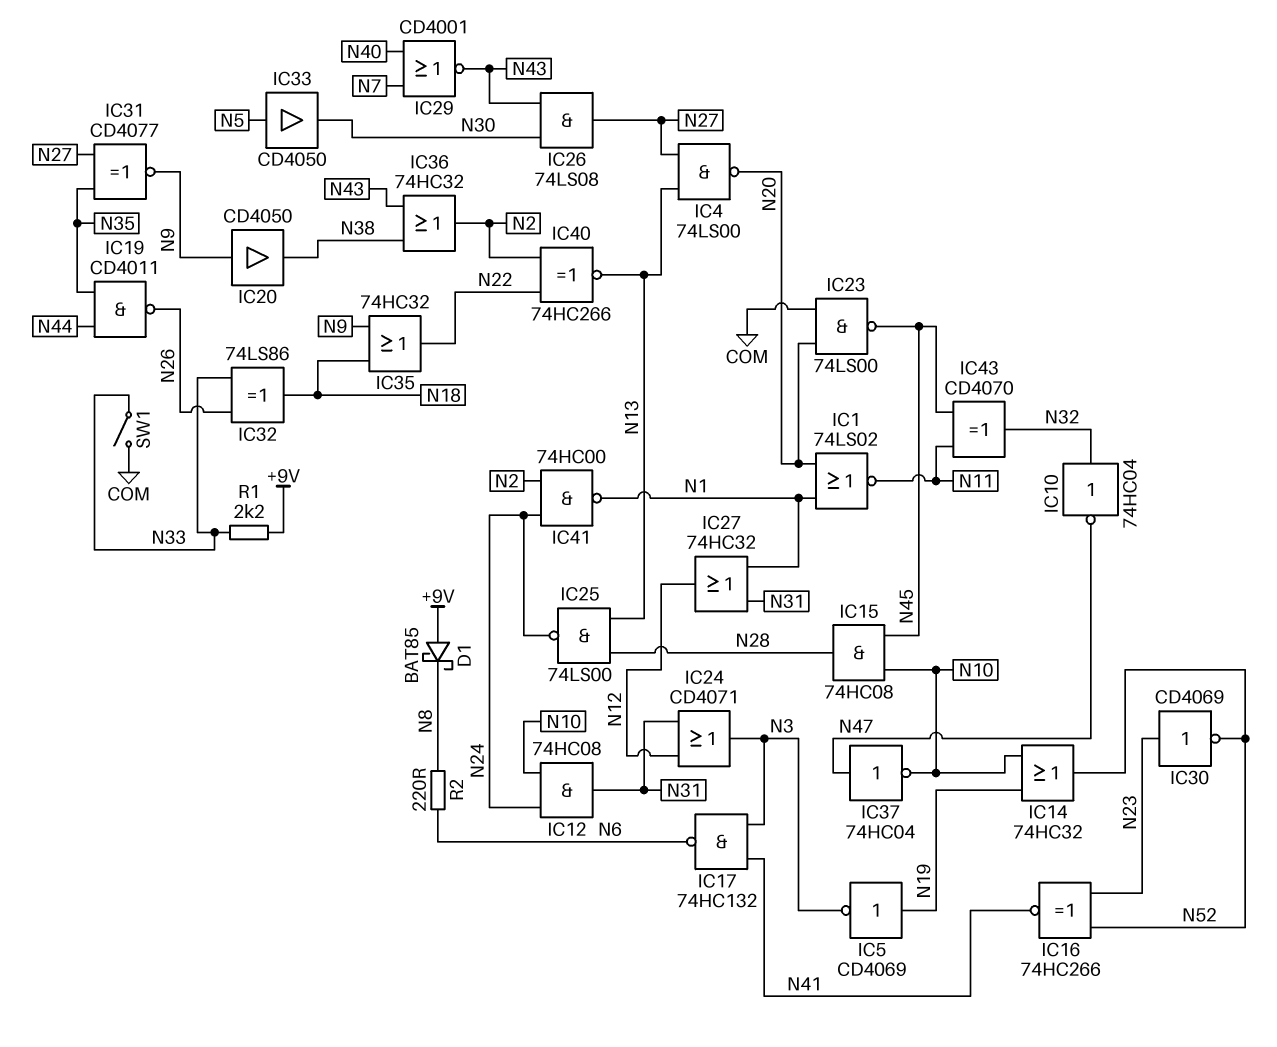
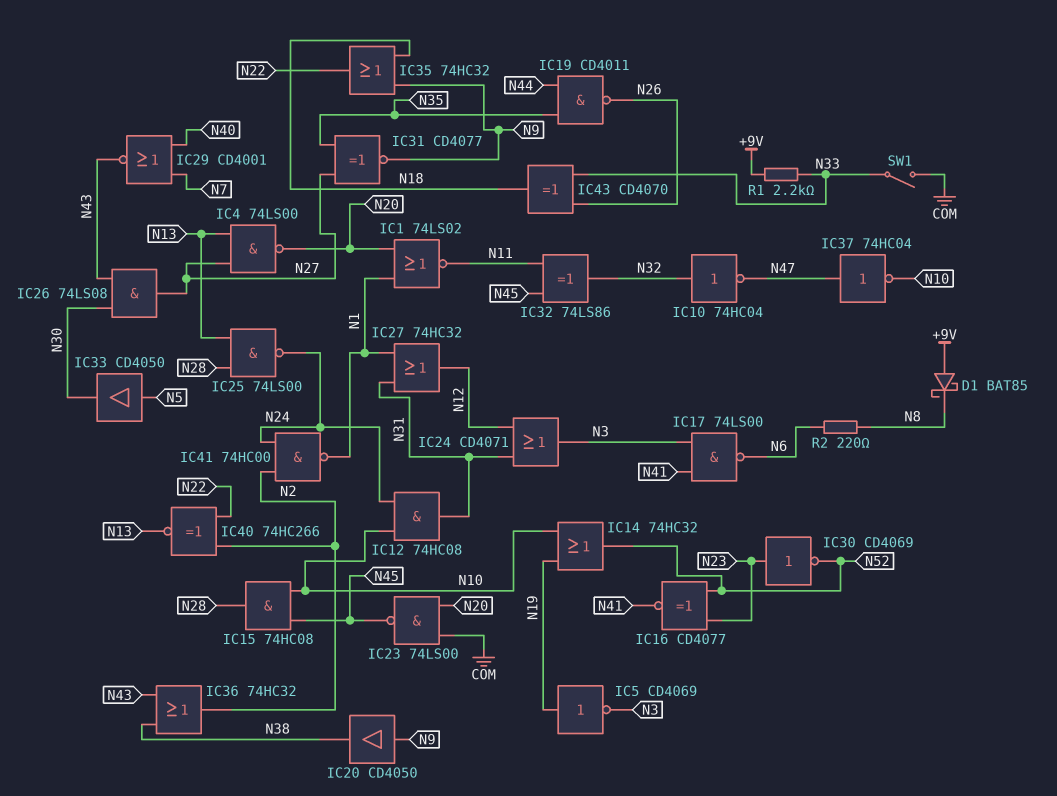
IC16: XNOR 74HC266 (in N23, in N52, out N41) -> XNOR CD4077 (in N23, in N52, out N41)
IC17: NAND 74HC132 (in N3, in N41, out N6) -> NAND 74LS00 (in N3, in N41, out N6)
IC32: XOR 74LS86 (in N26, in N33, out N18) -> XOR 74LS86 (in N11, in N45, out N32)
IC43: XOR CD4070 (in N11, in N45, out N32) -> XOR CD4070 (in N26, in N33, out N18)

